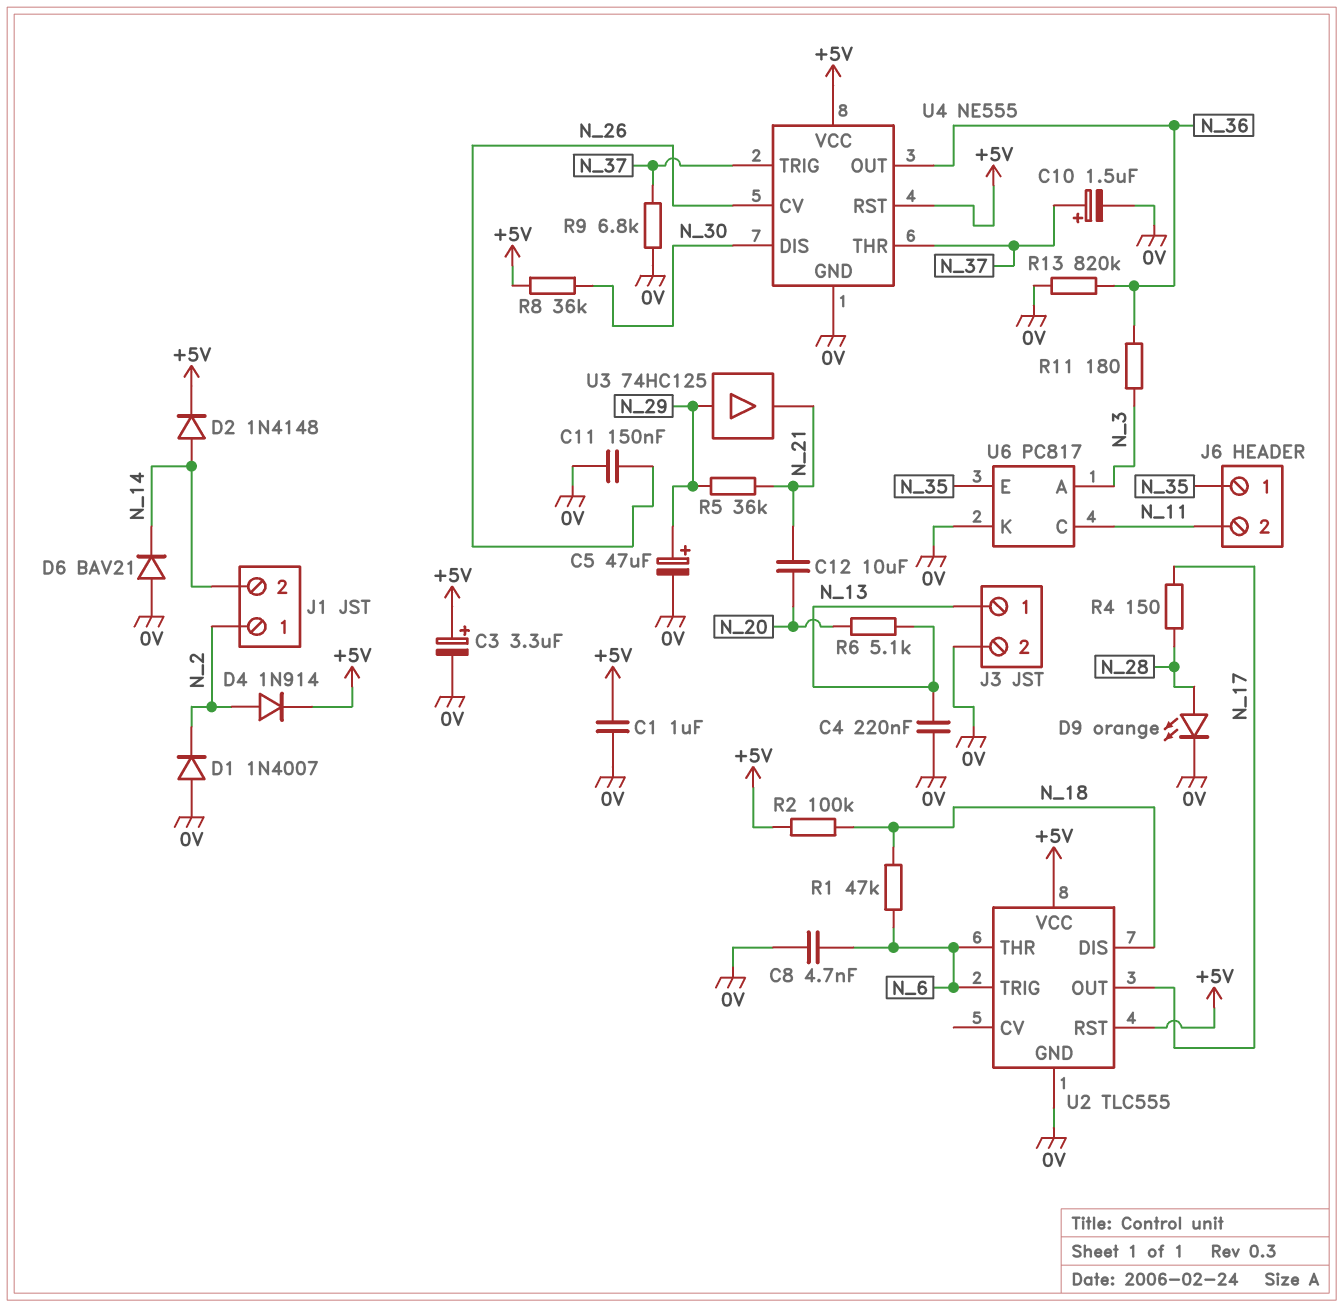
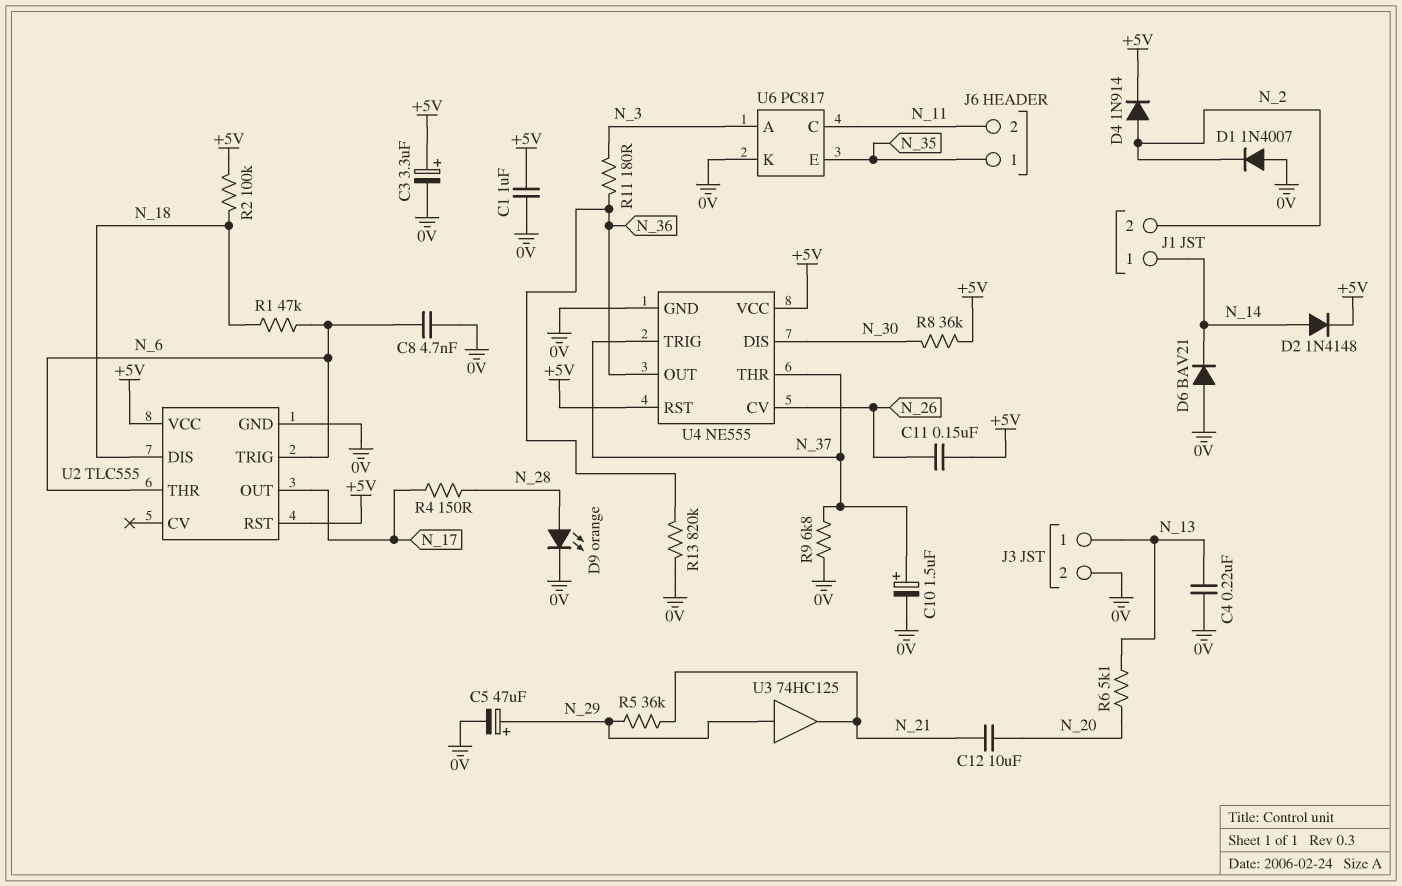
C11: 150nF (0V, N_26) -> 150nF (+5V, N_26)
J1 pin 1: N_2 -> N_14
J1 pin 2: N_14 -> N_2

